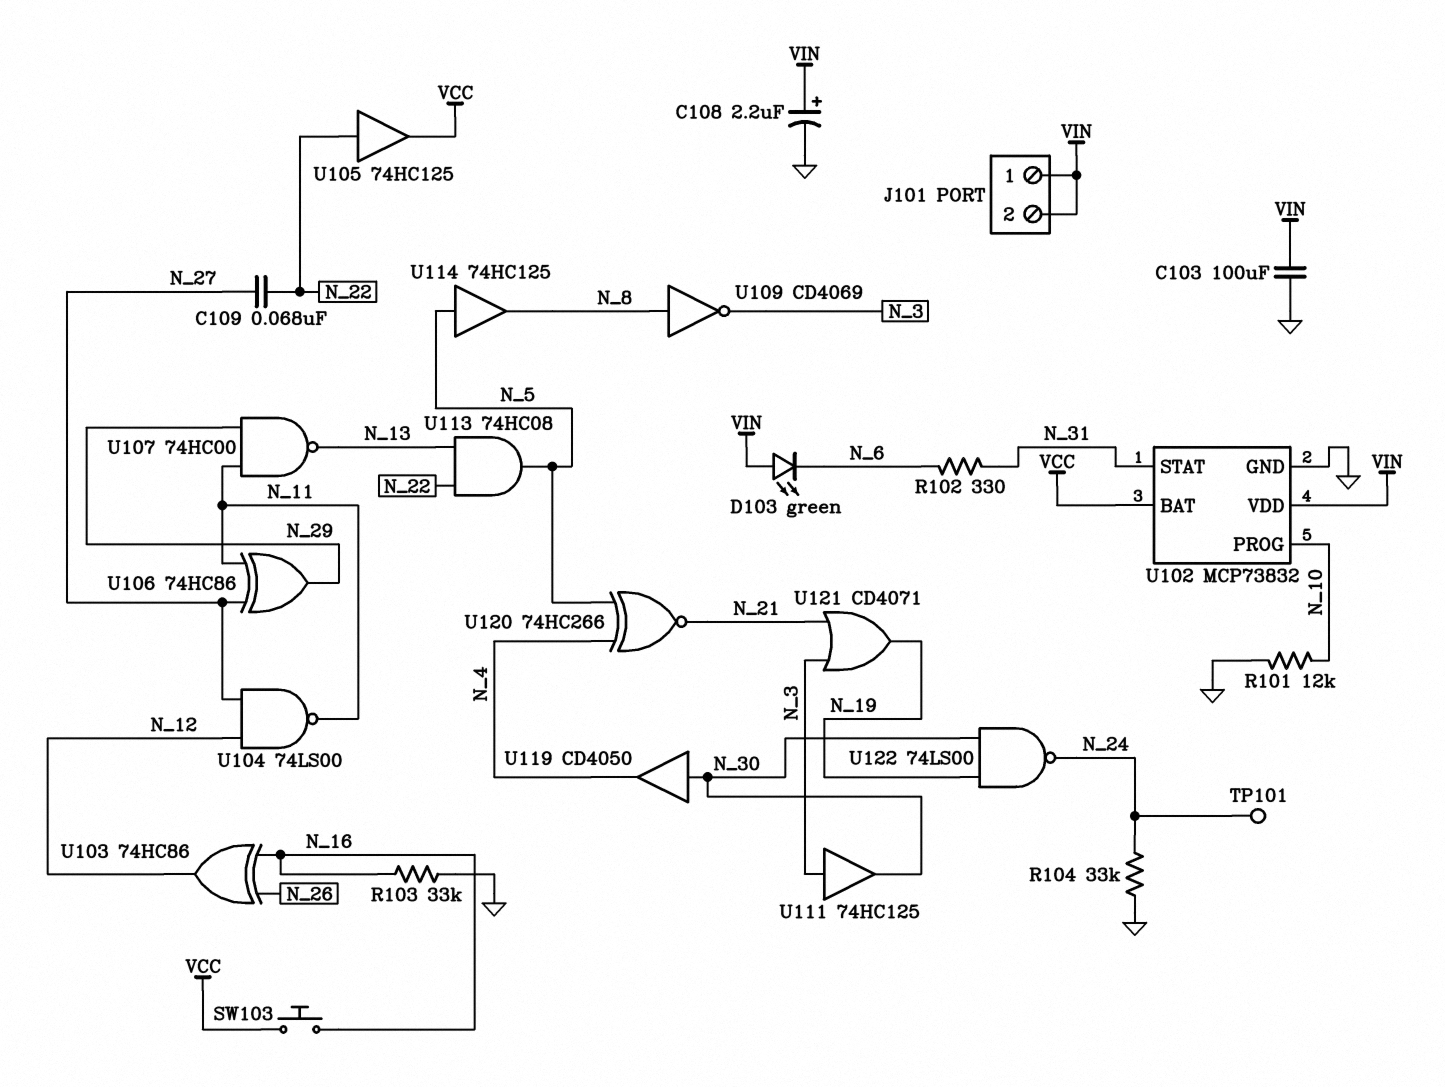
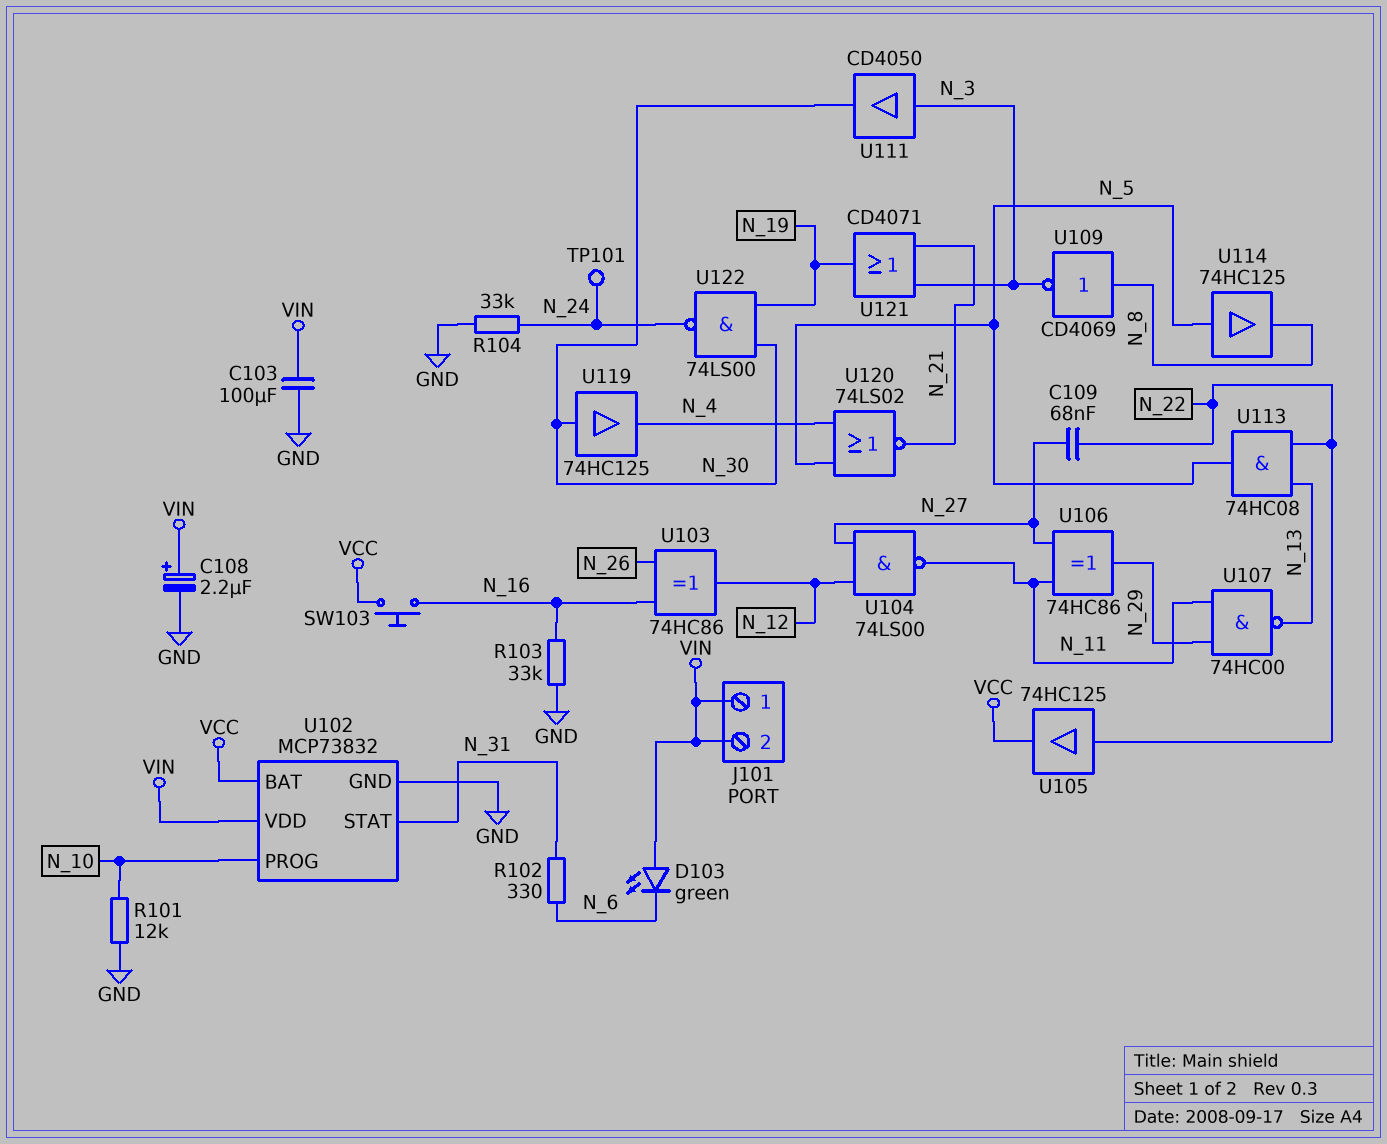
U111: buffer 74HC125 (in N_3, out N_30) -> buffer CD4050 (in N_3, out N_30)
U119: buffer CD4050 (in N_30, out N_4) -> buffer 74HC125 (in N_30, out N_4)
U120: XNOR 74HC266 (in N_4, in N_5, out N_21) -> NOR 74LS02 (in N_4, in N_5, out N_21)

